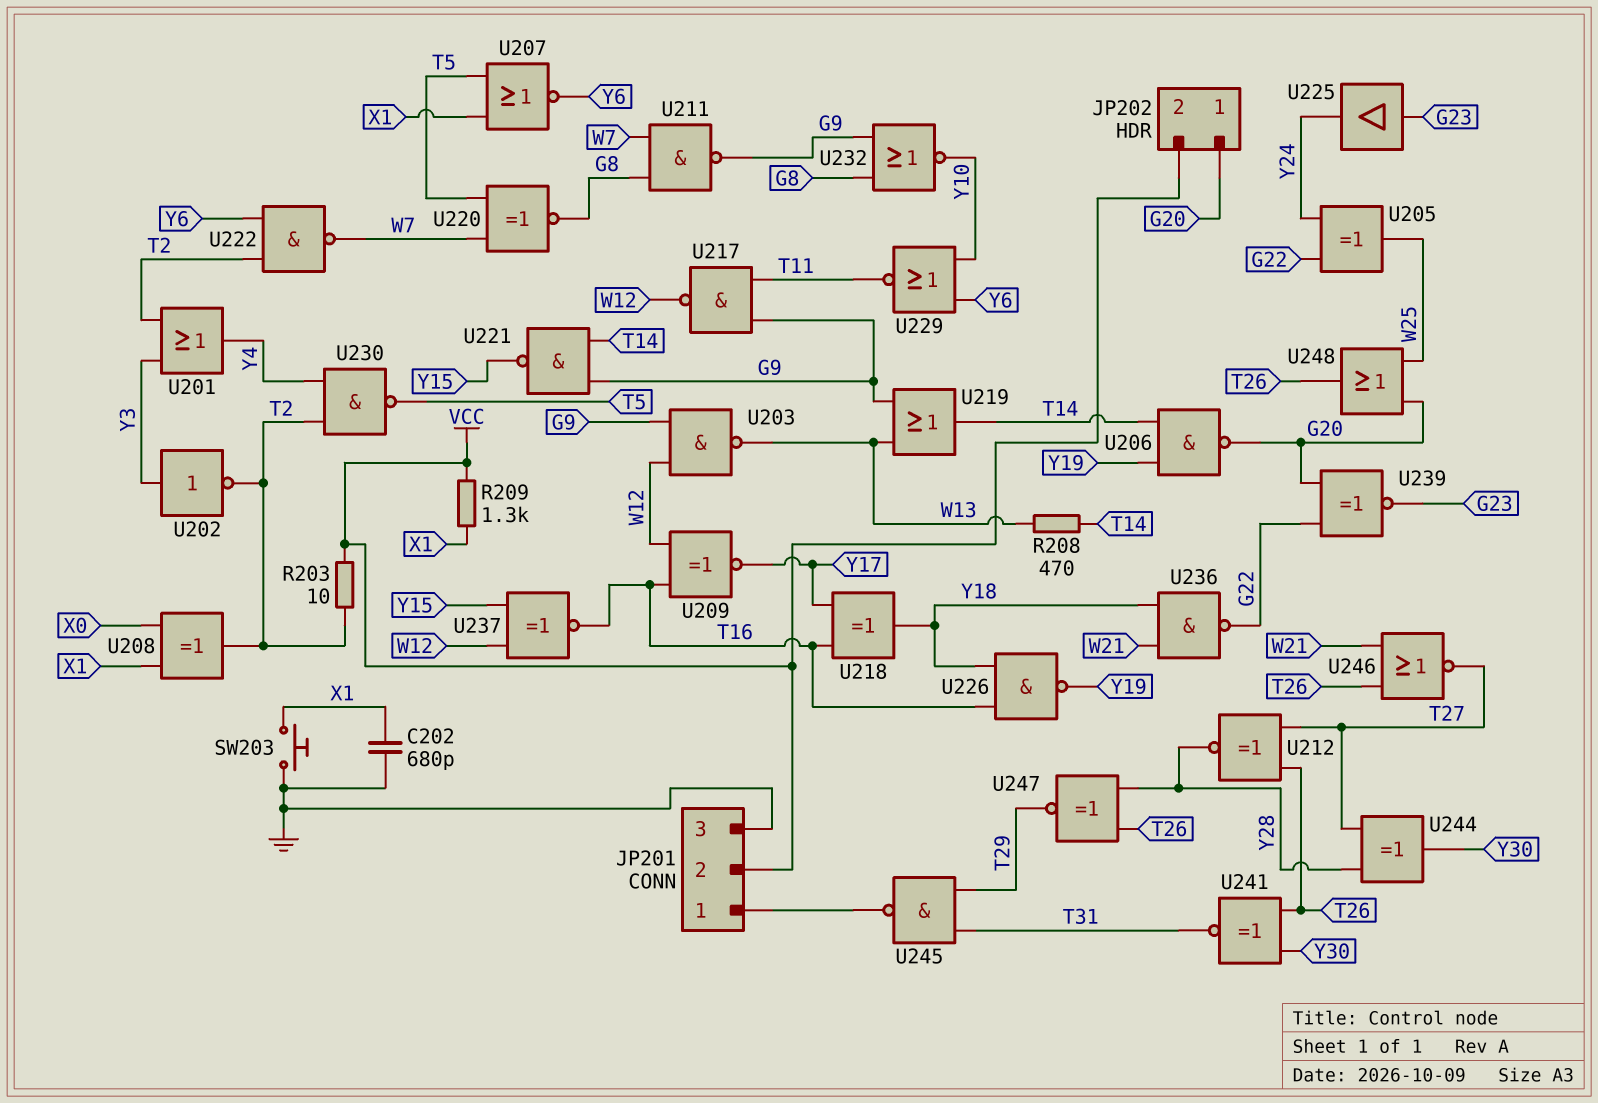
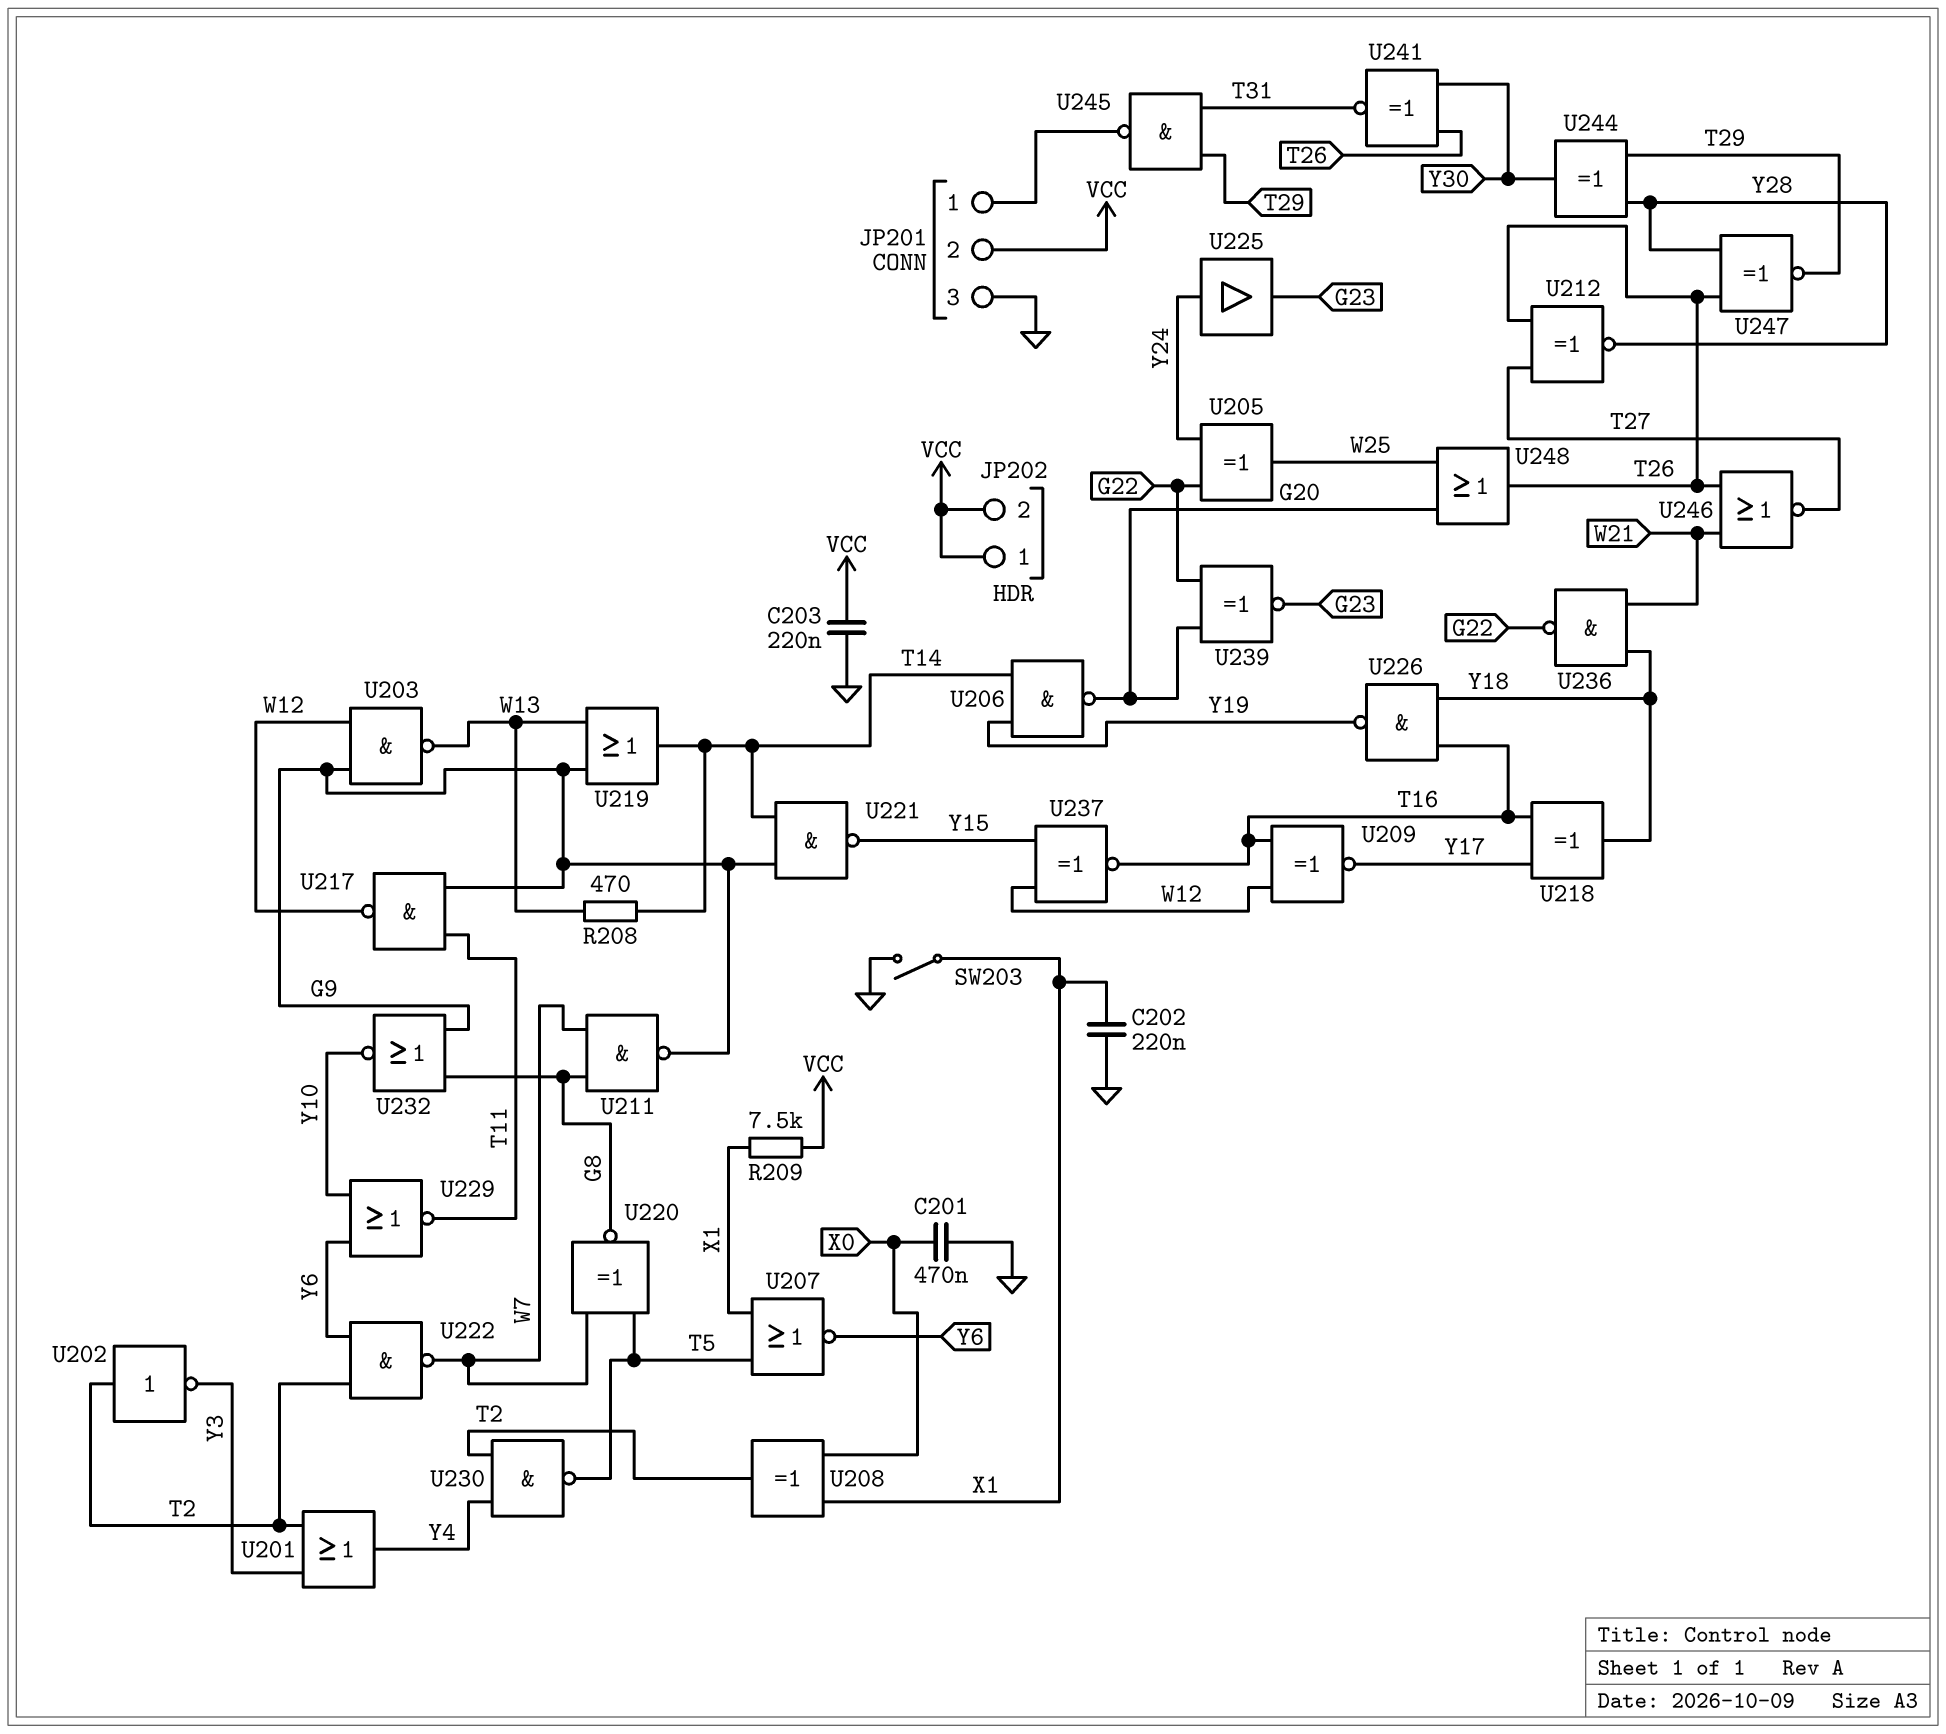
C201: none -> 470nF (GND, X0)
C202: 680pF (GND, X1) -> 220nF (GND, X1)
C203: none -> 220nF (GND, VCC)
JP202 pin 1: G20 -> VCC
R203: 10 (T2, VCC) -> none
R209: 1.3k (VCC, X1) -> 7.5k (VCC, X1)
SW203: button (GND, X1) -> switch (GND, X1)
U202: NOT (in Y3, out T2) -> NOT (in T2, out Y3)
U225: buffer (in G23, out Y24) -> buffer (in Y24, out G23)
U244: XOR (in T27, in Y28, out Y30) -> XOR (in T29, in Y28, out Y30)

